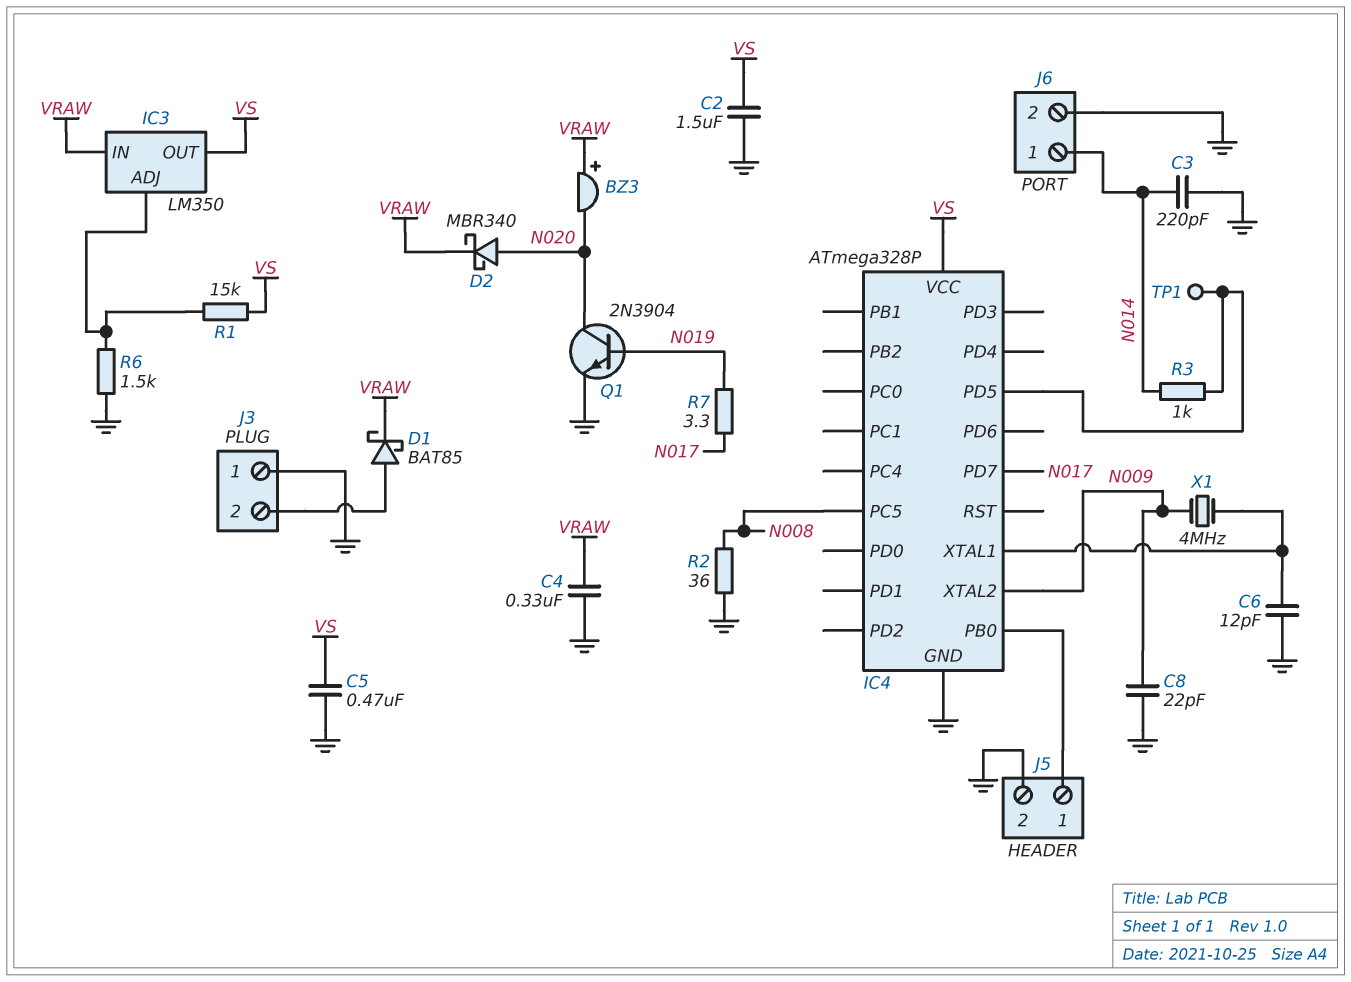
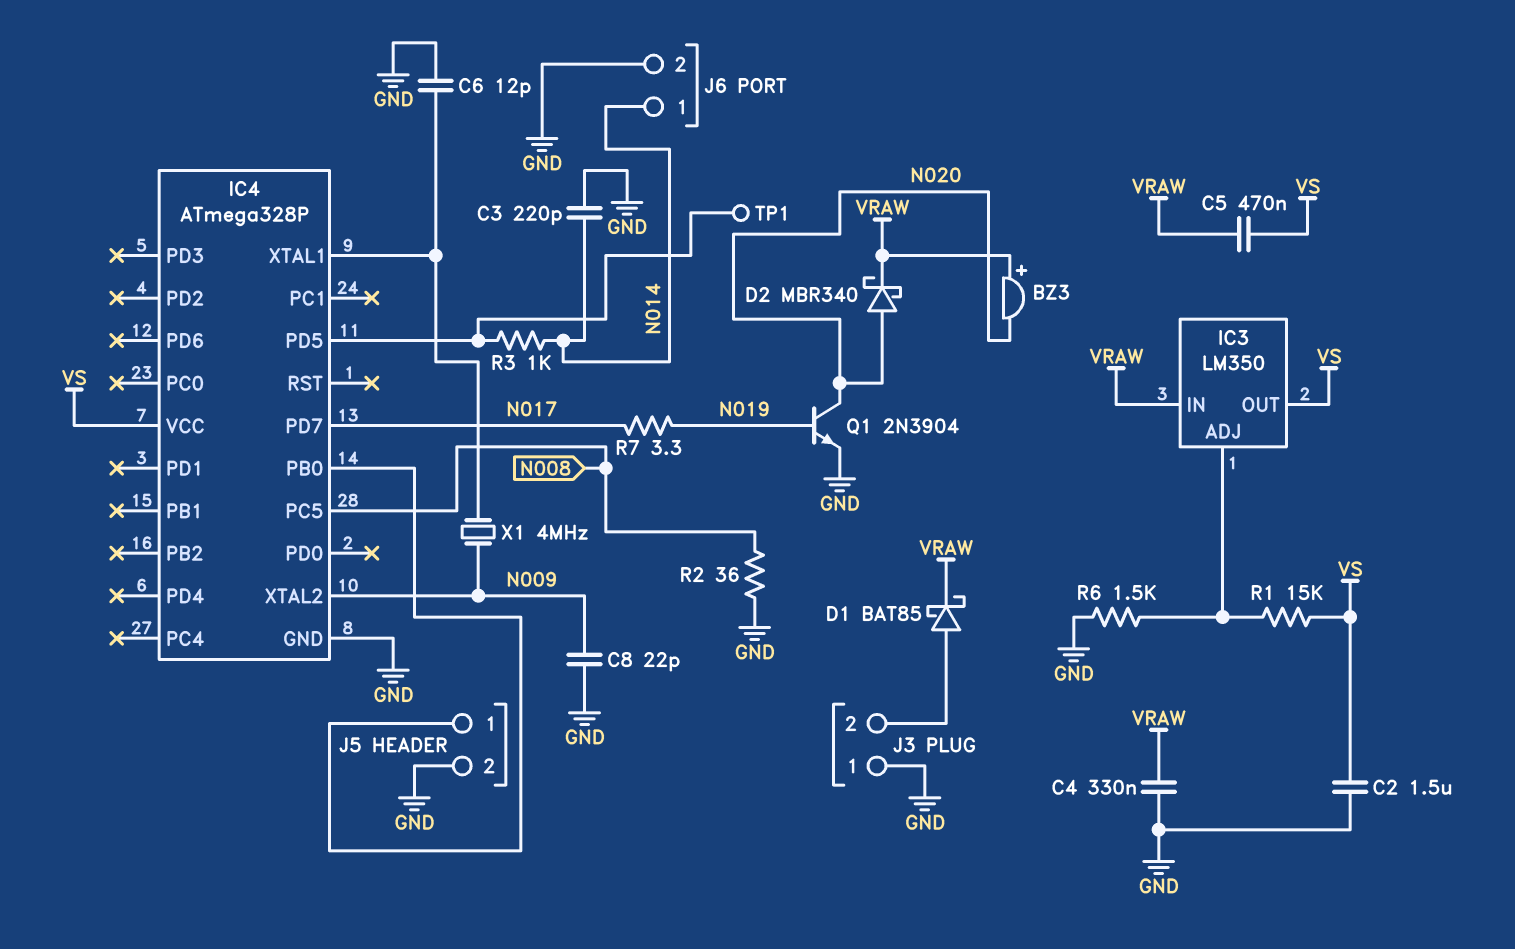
C5: 470nF (GND, VS) -> 470nF (VRAW, VS)

